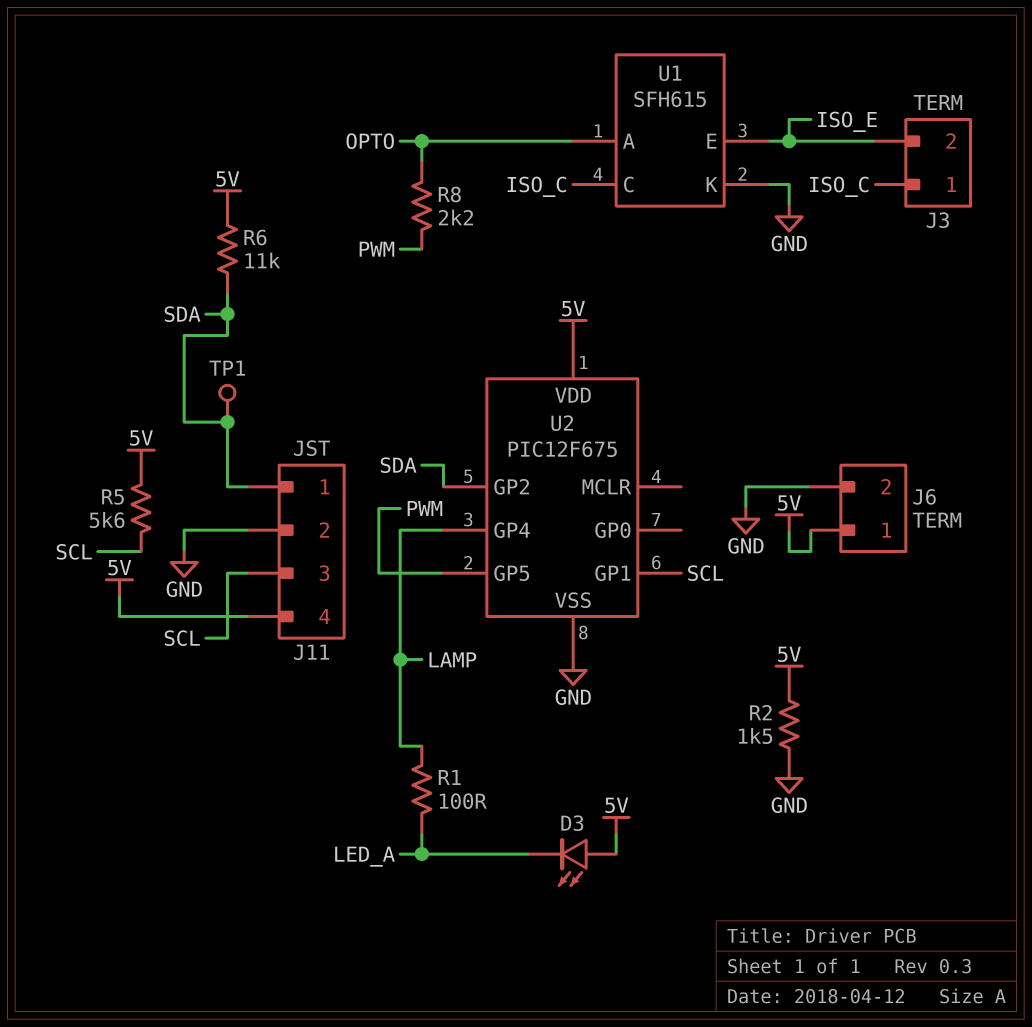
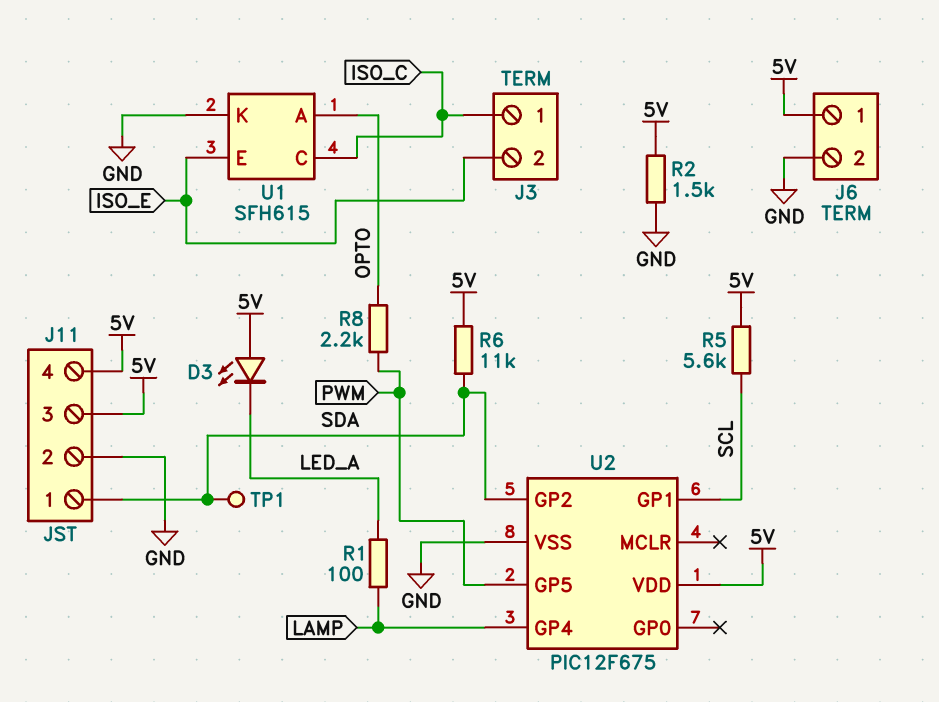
J11 pin 3: SCL -> 5V

